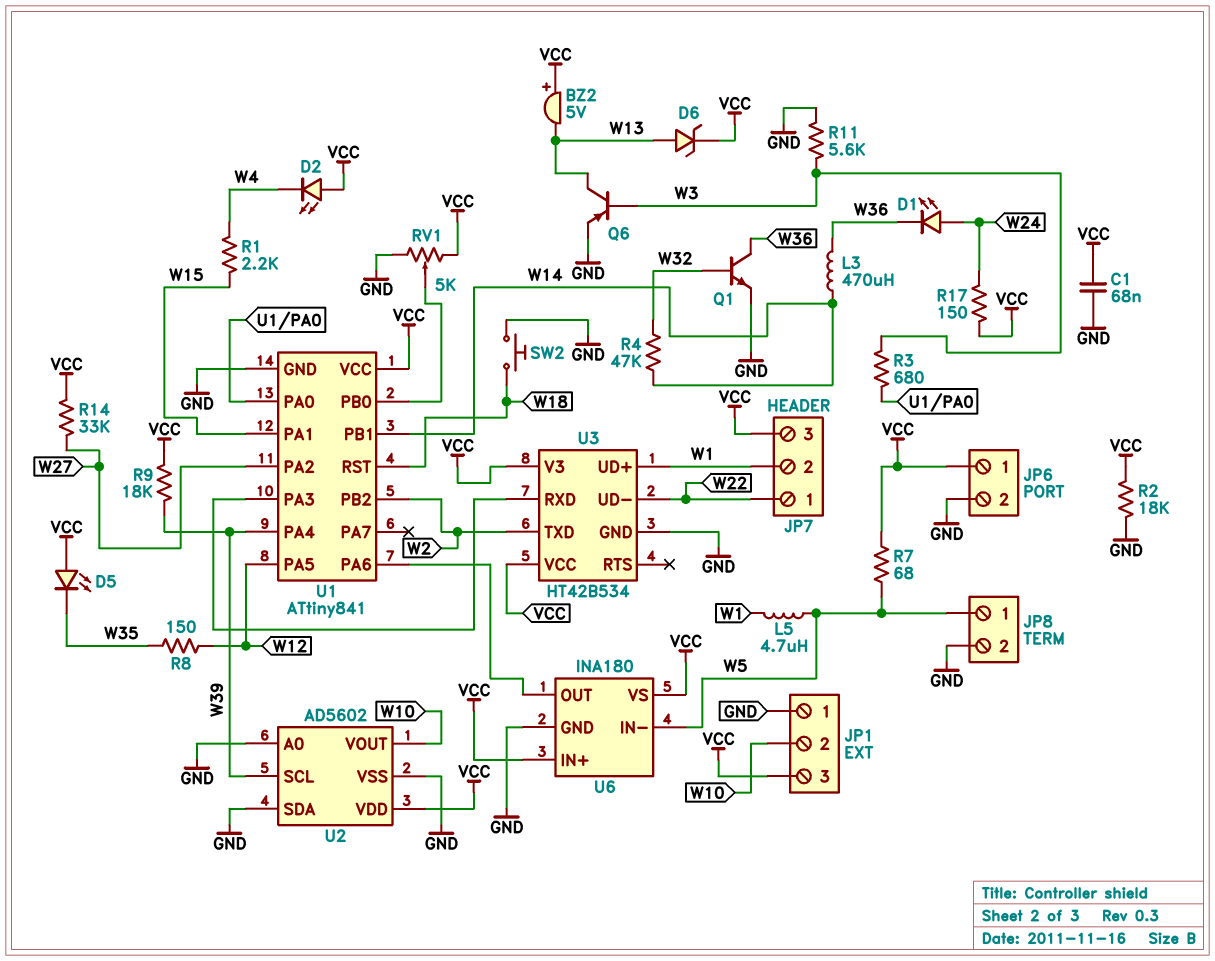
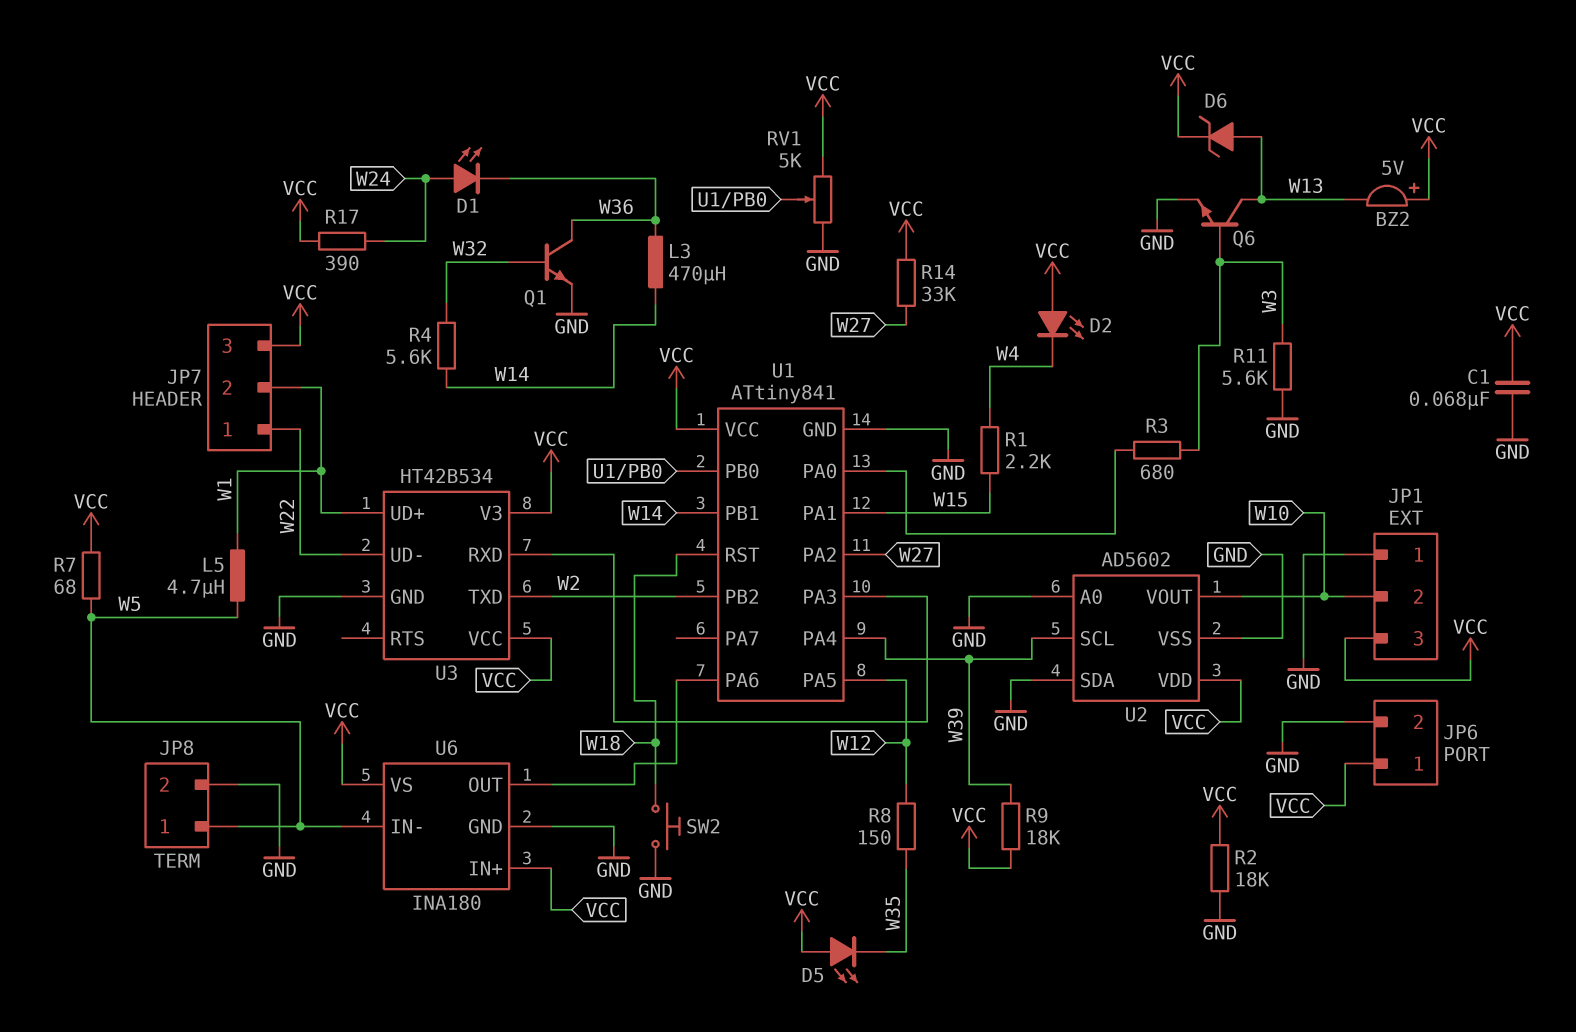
Q6: PNP (B W3, C W13, E GND) -> NPN (B W3, C W13, E GND)
R4: 47k (W14, W32) -> 5.6k (W14, W32)
R17: 150 (VCC, W24) -> 390 (VCC, W24)

